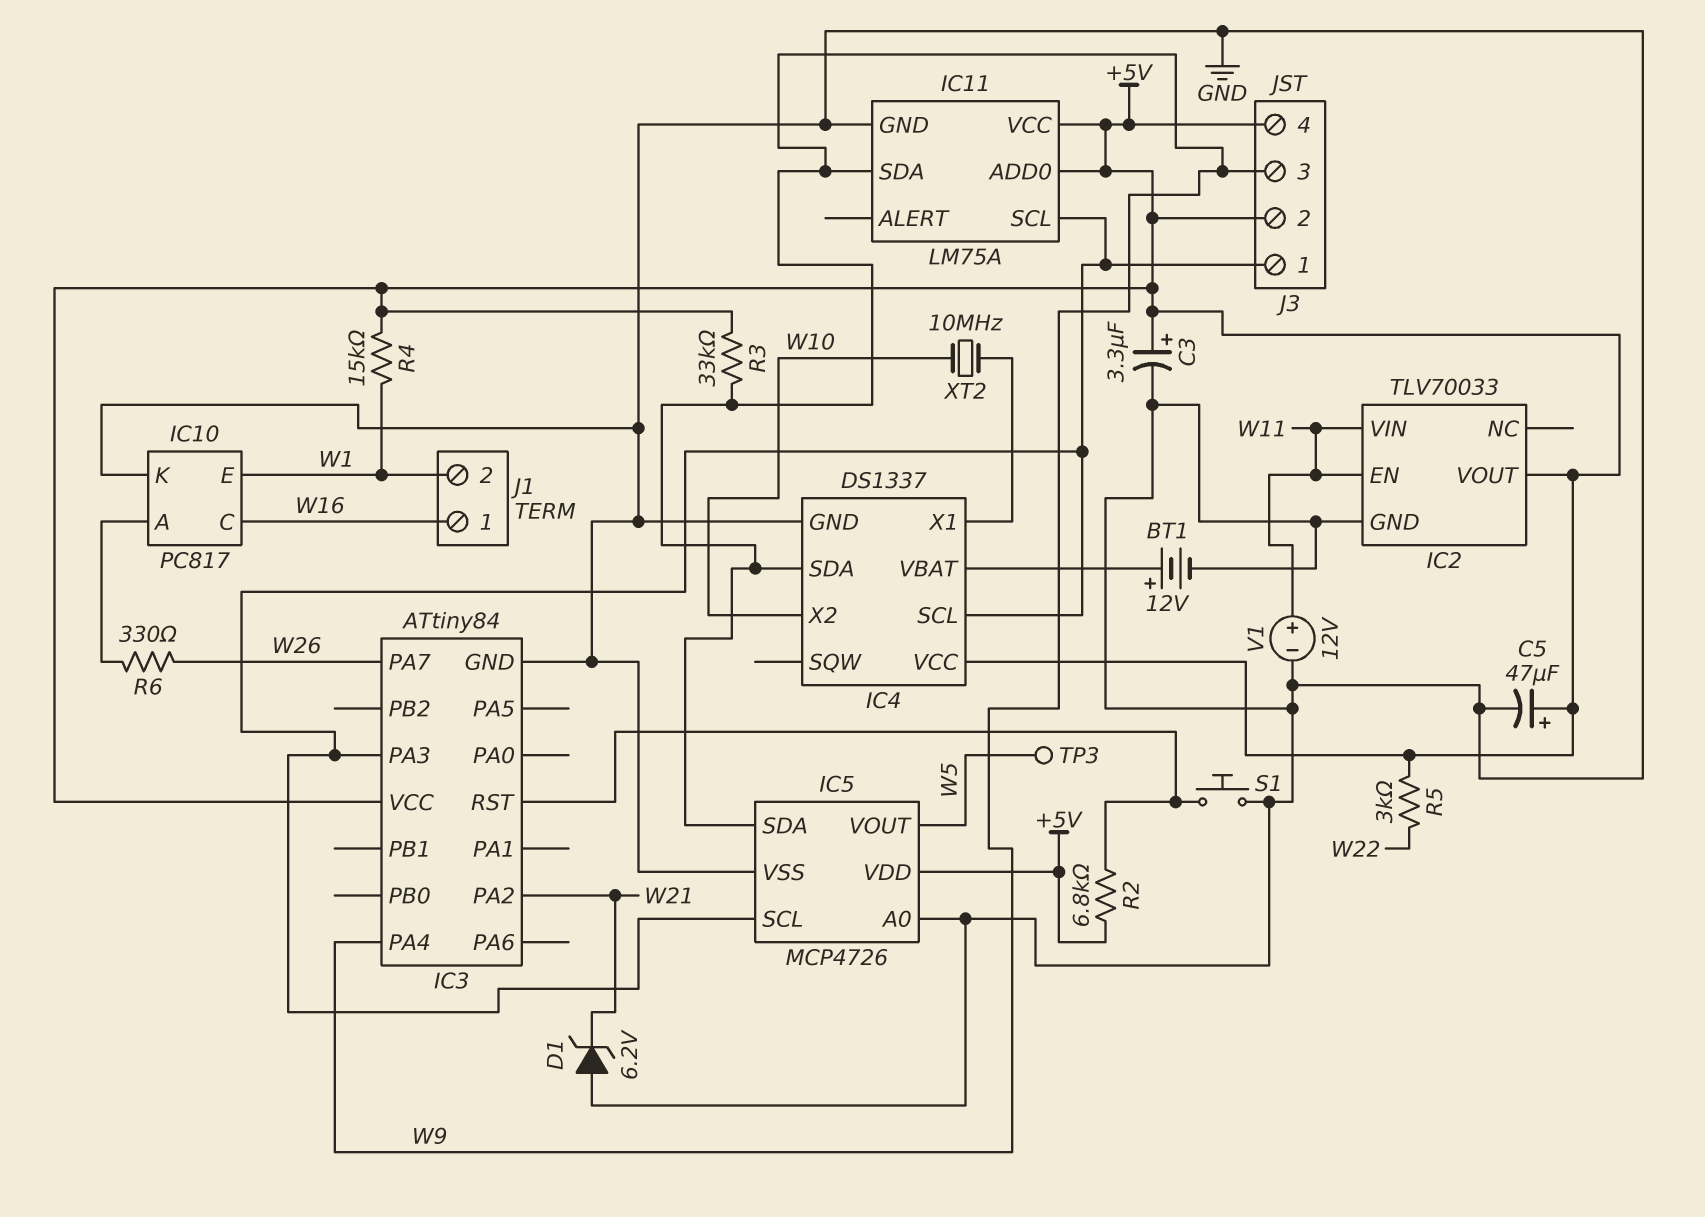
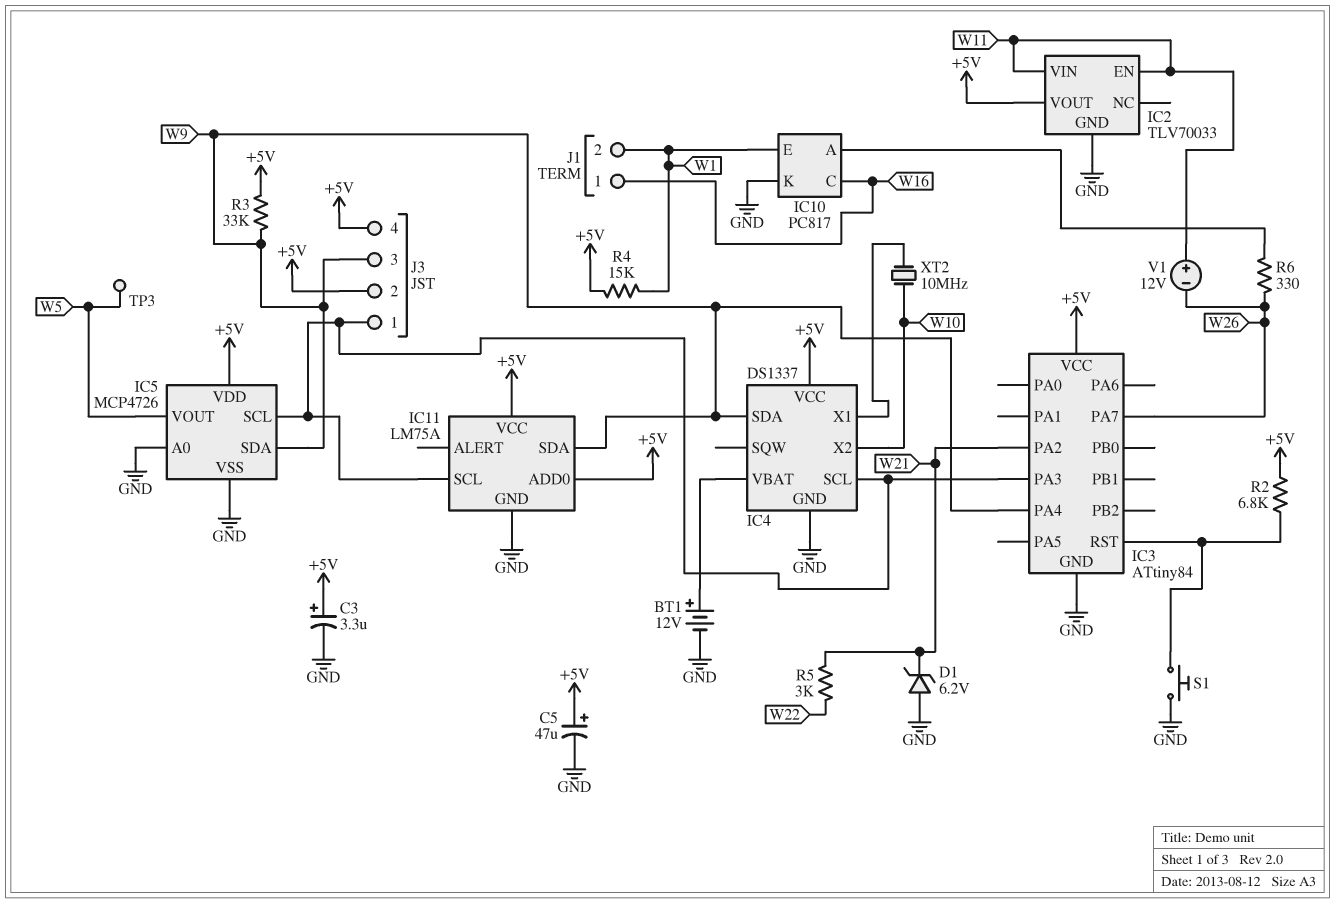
R5: 3k (+5V, W22) -> 3k (W21, W22)
V1: 12V (plus W11, minus GND) -> 12V (plus W11, minus W26)

